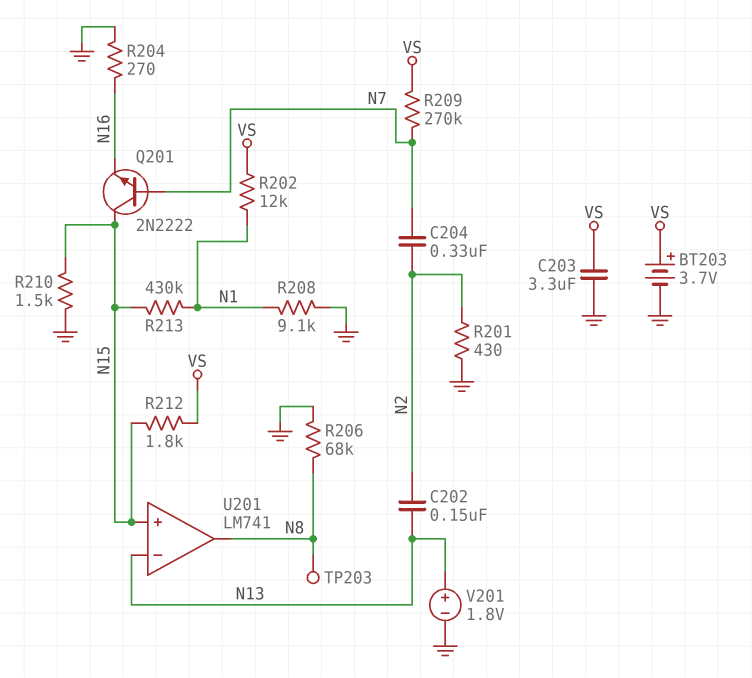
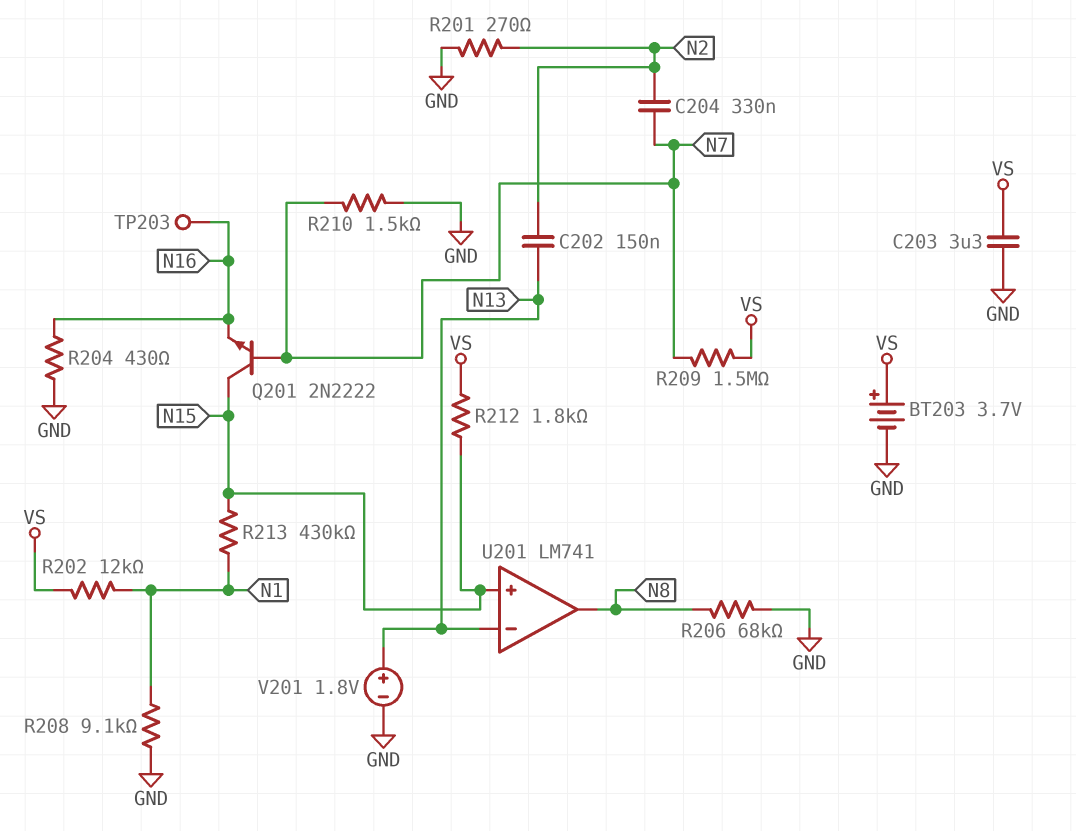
R201: 430 (GND, N2) -> 270 (GND, N2)
R204: 270 (GND, N16) -> 430 (GND, N16)
R209: 270k (N7, VS) -> 1.5M (N7, VS)
R210: 1.5k (GND, N15) -> 1.5k (GND, N7)
TP203: test point (N8) -> test point (N16)

